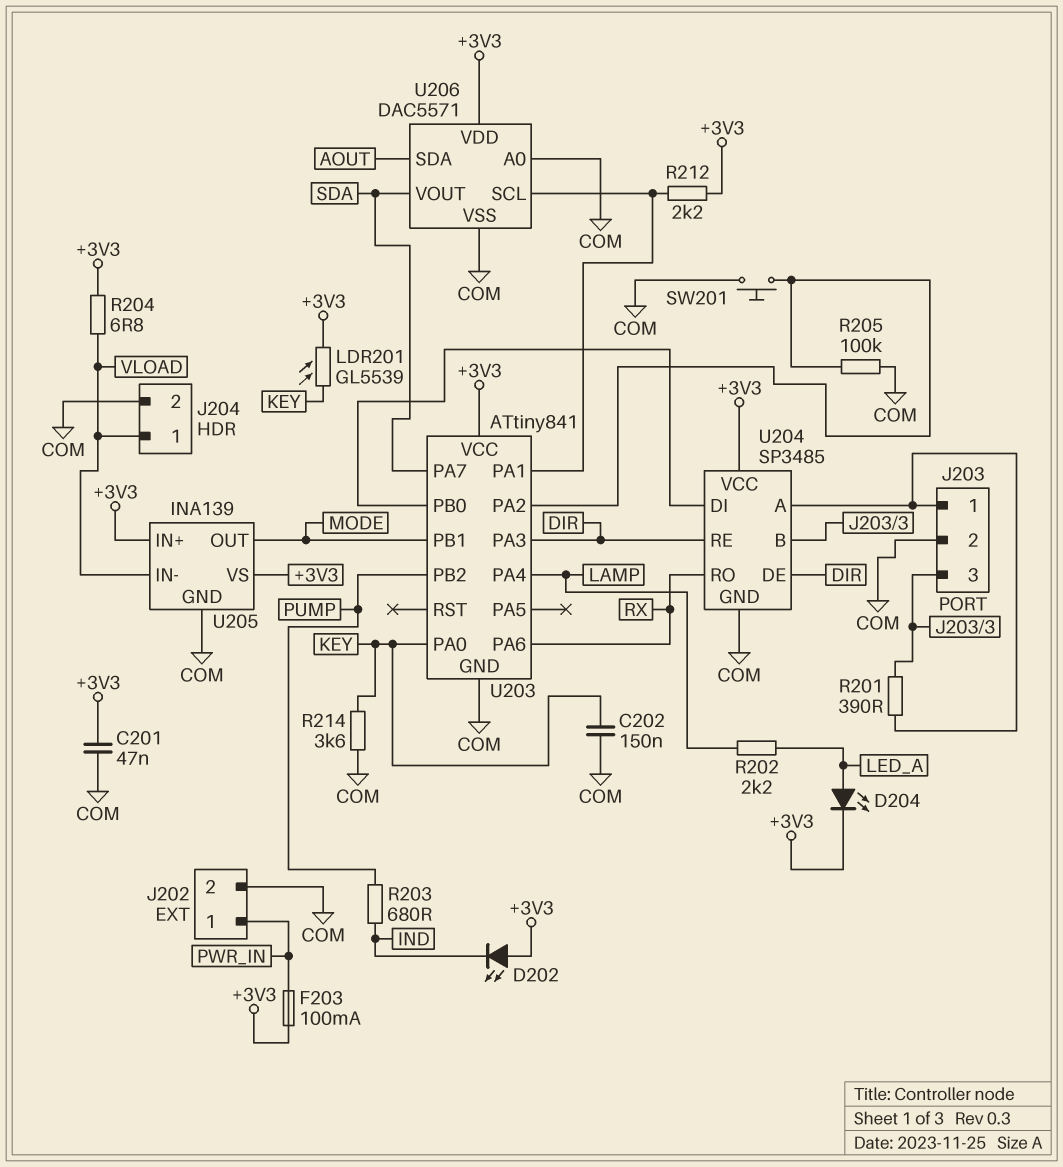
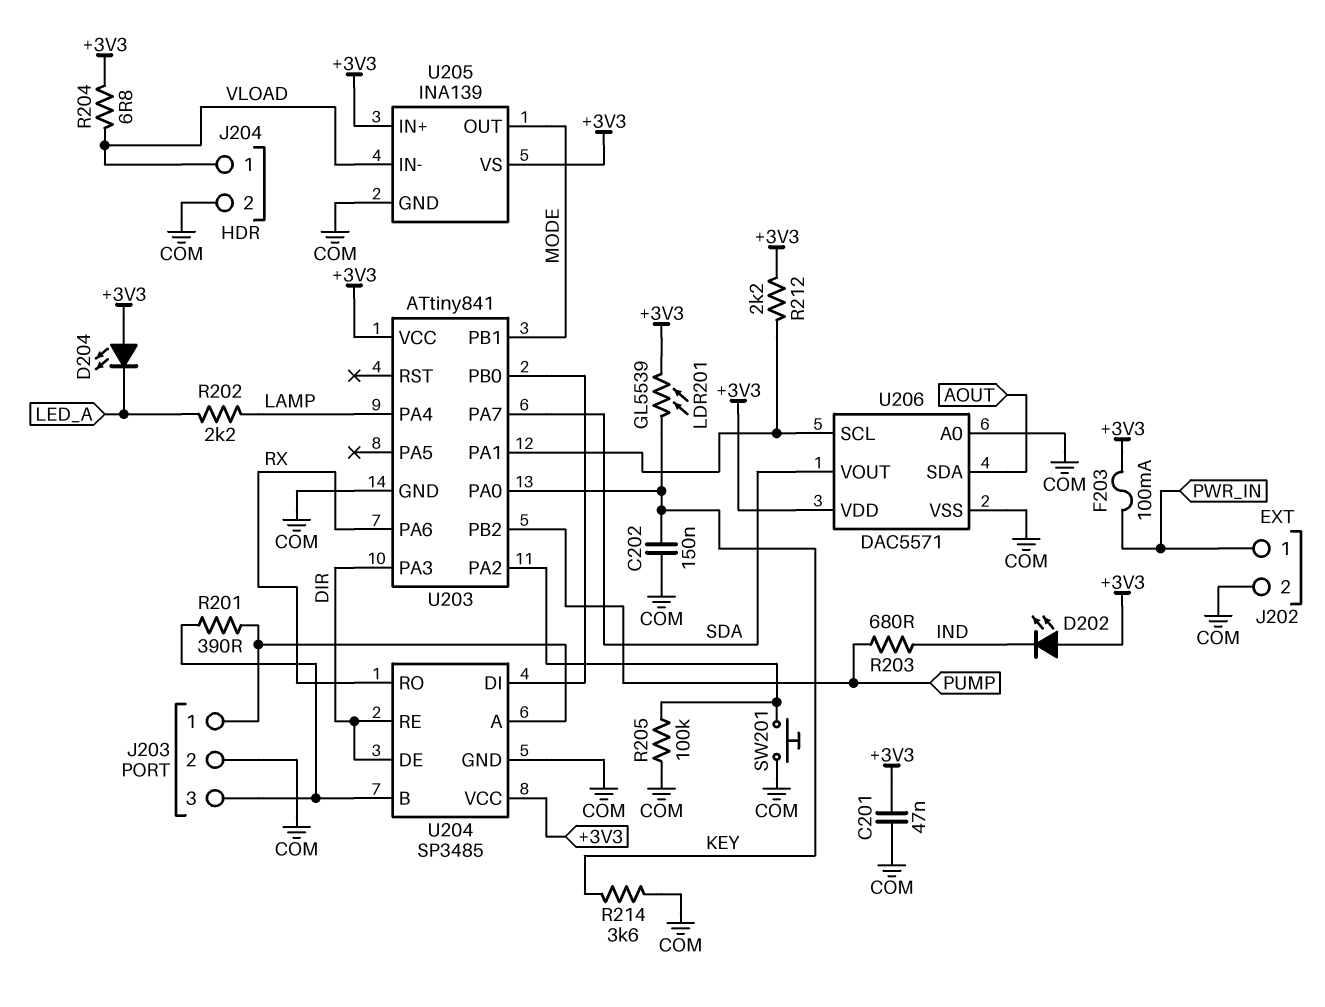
D204: LED (A LED_A, K +3V3) -> LED (A +3V3, K LED_A)

